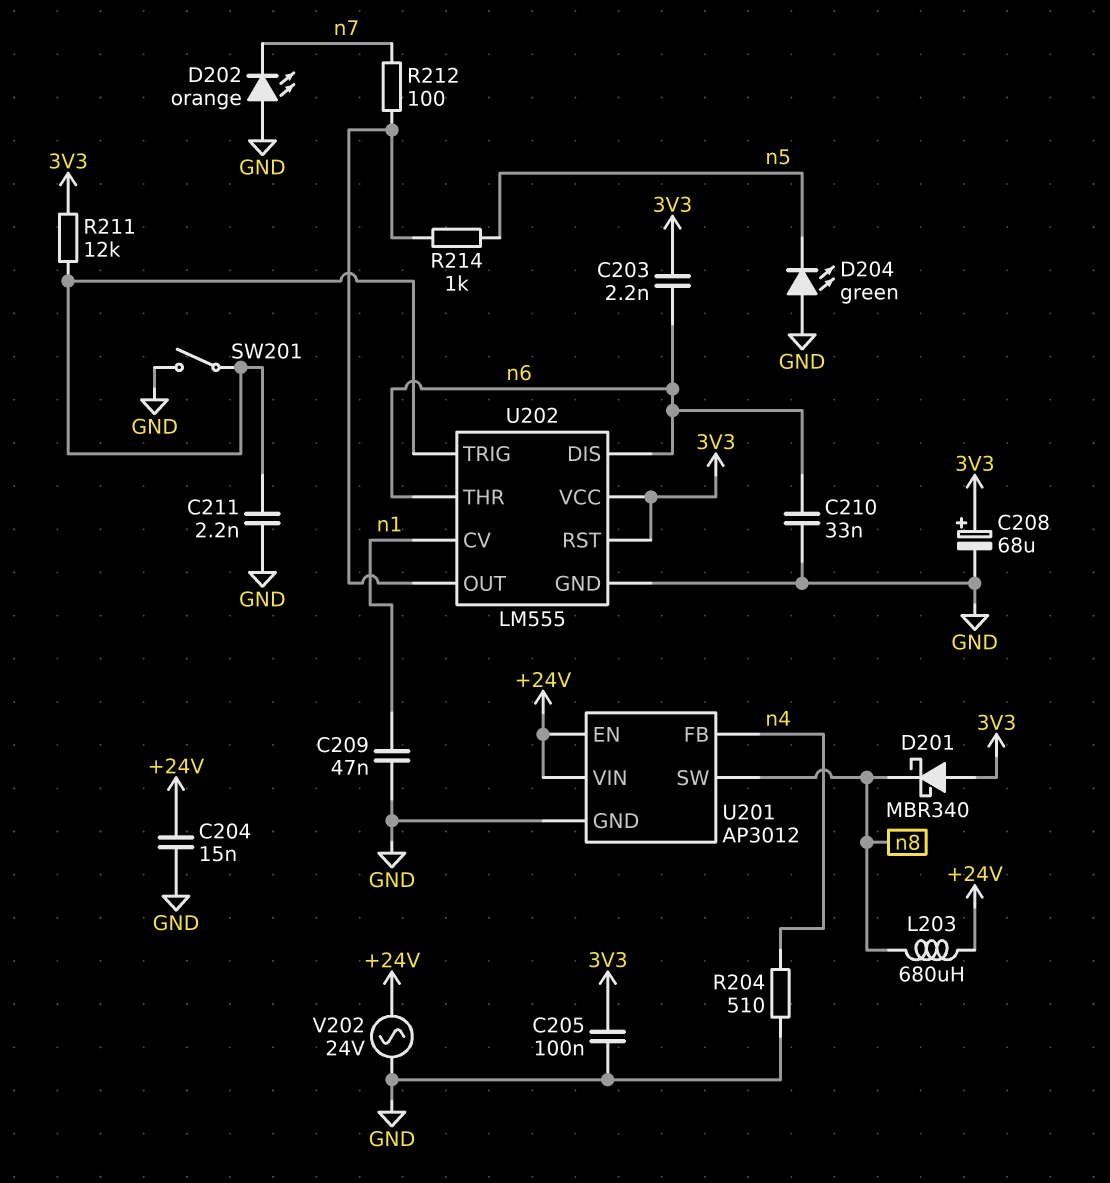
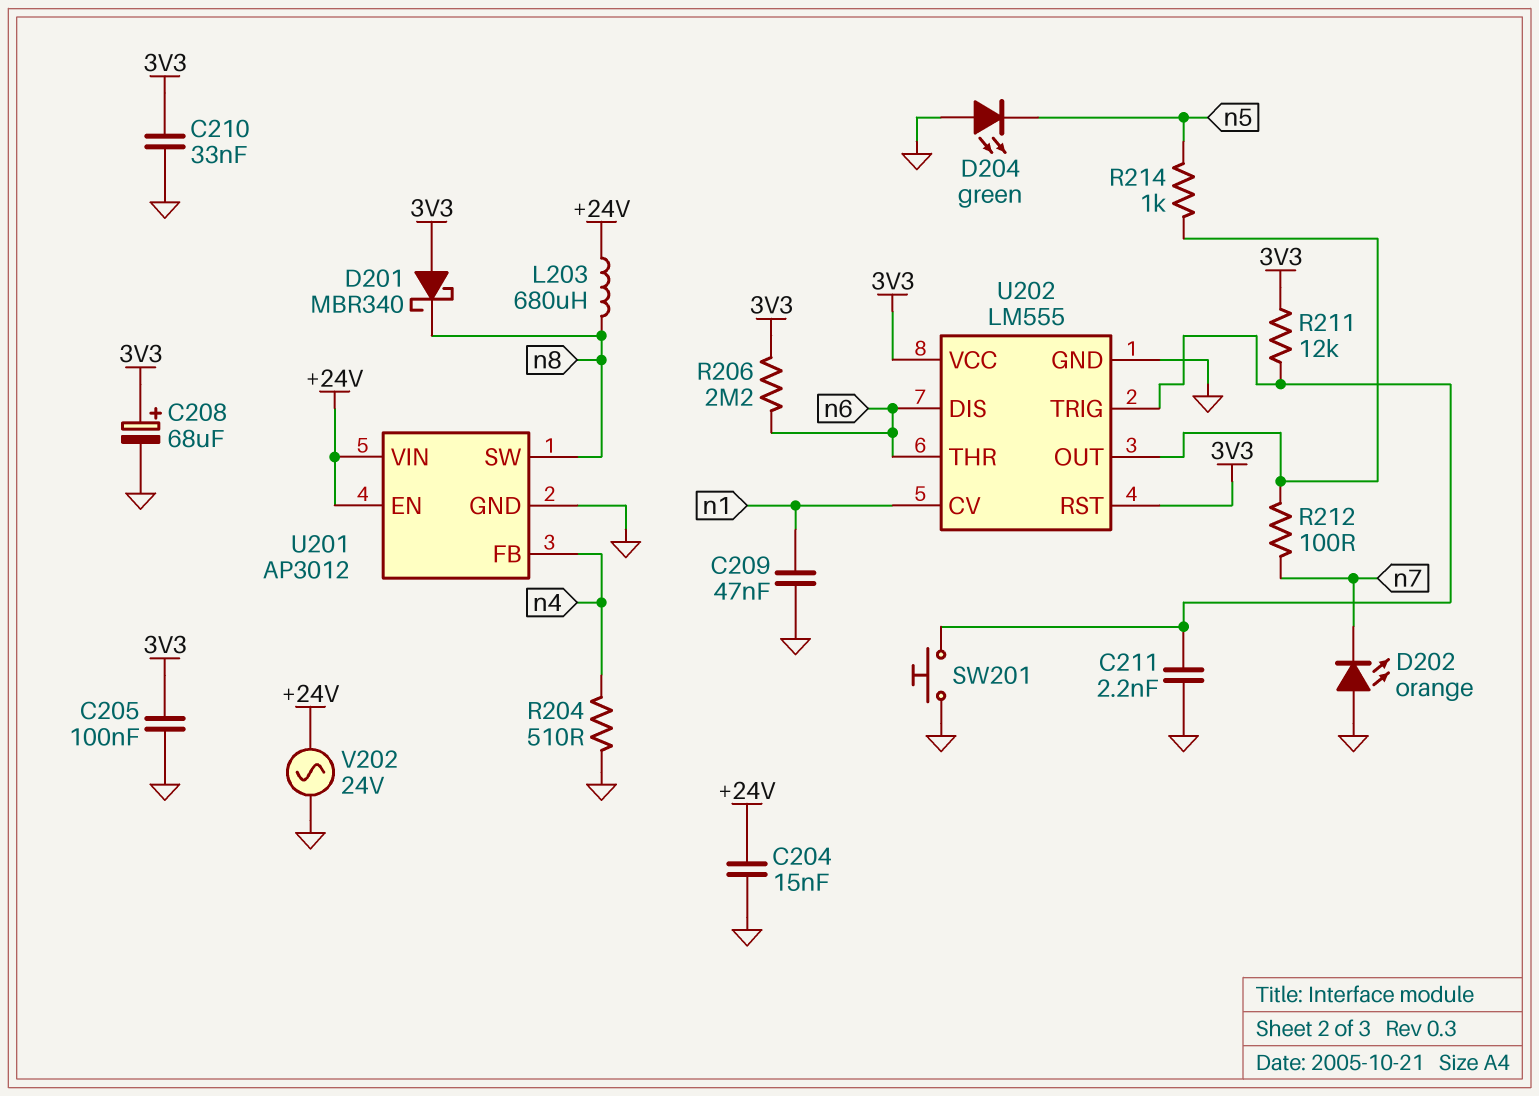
C203: 2.2nF (3V3, n6) -> none
C210: 33nF (GND, n6) -> 33nF (3V3, GND)
R206: none -> 2.2M (3V3, n6)
SW201: switch (GND, U202/TRIG) -> button (GND, U202/TRIG)

